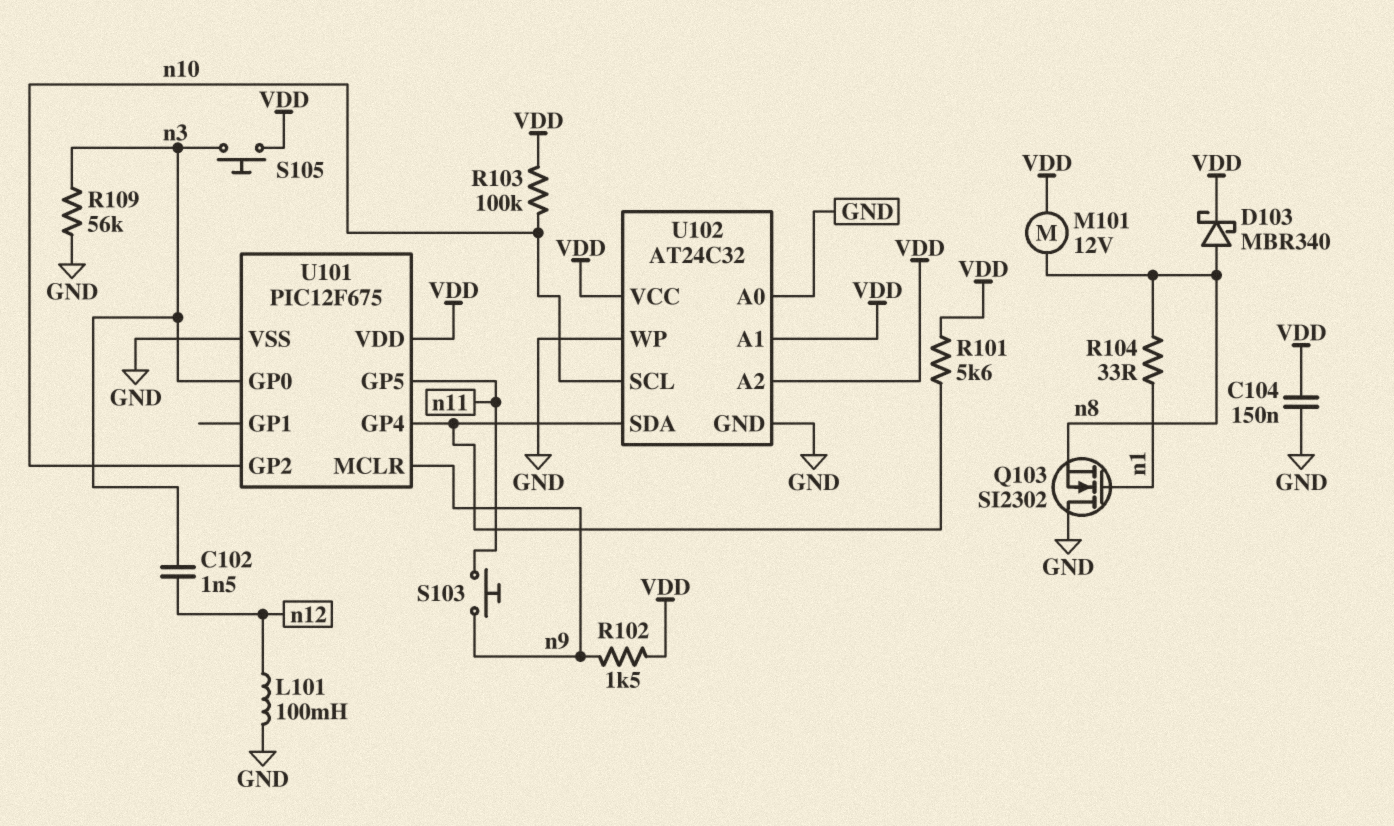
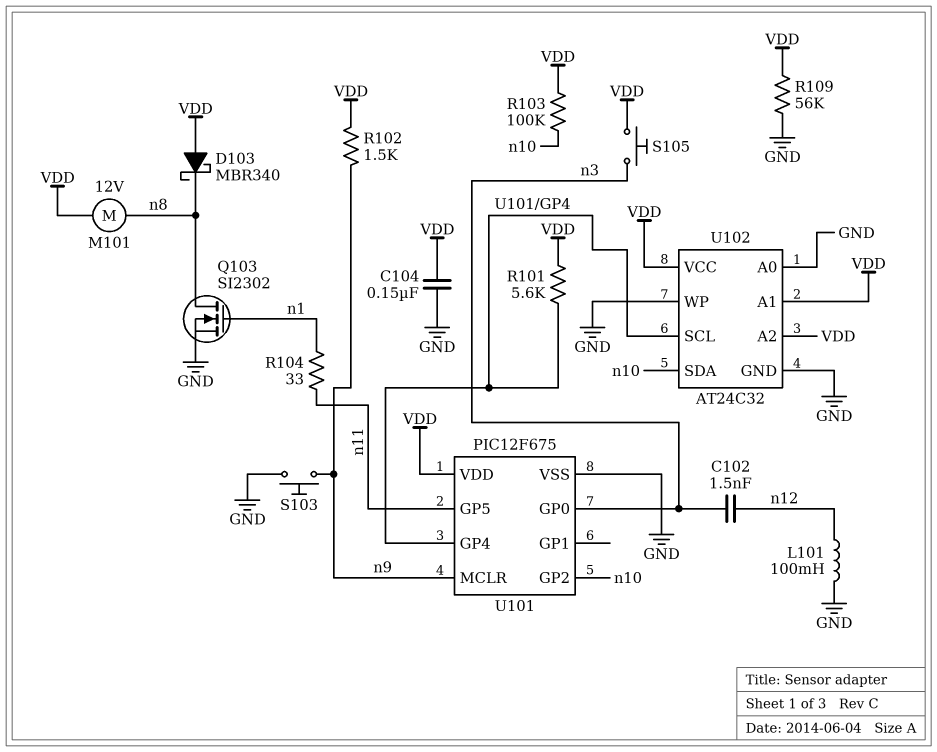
D103: schottky MBR340 (A n8, K VDD) -> schottky MBR340 (A VDD, K n8)
Q103: NMOS SI2302 (G n1, D GND, S n8) -> NMOS SI2302 (G n1, D n8, S GND)
R104: 33 (n1, n8) -> 33 (n1, n11)
R109: 56k (GND, n3) -> 56k (GND, VDD)
S103: button (n9, n11) -> button (GND, n9)
U102 pin SCL: n10 -> U101/GP4
U102 pin SDA: U101/GP4 -> n10

